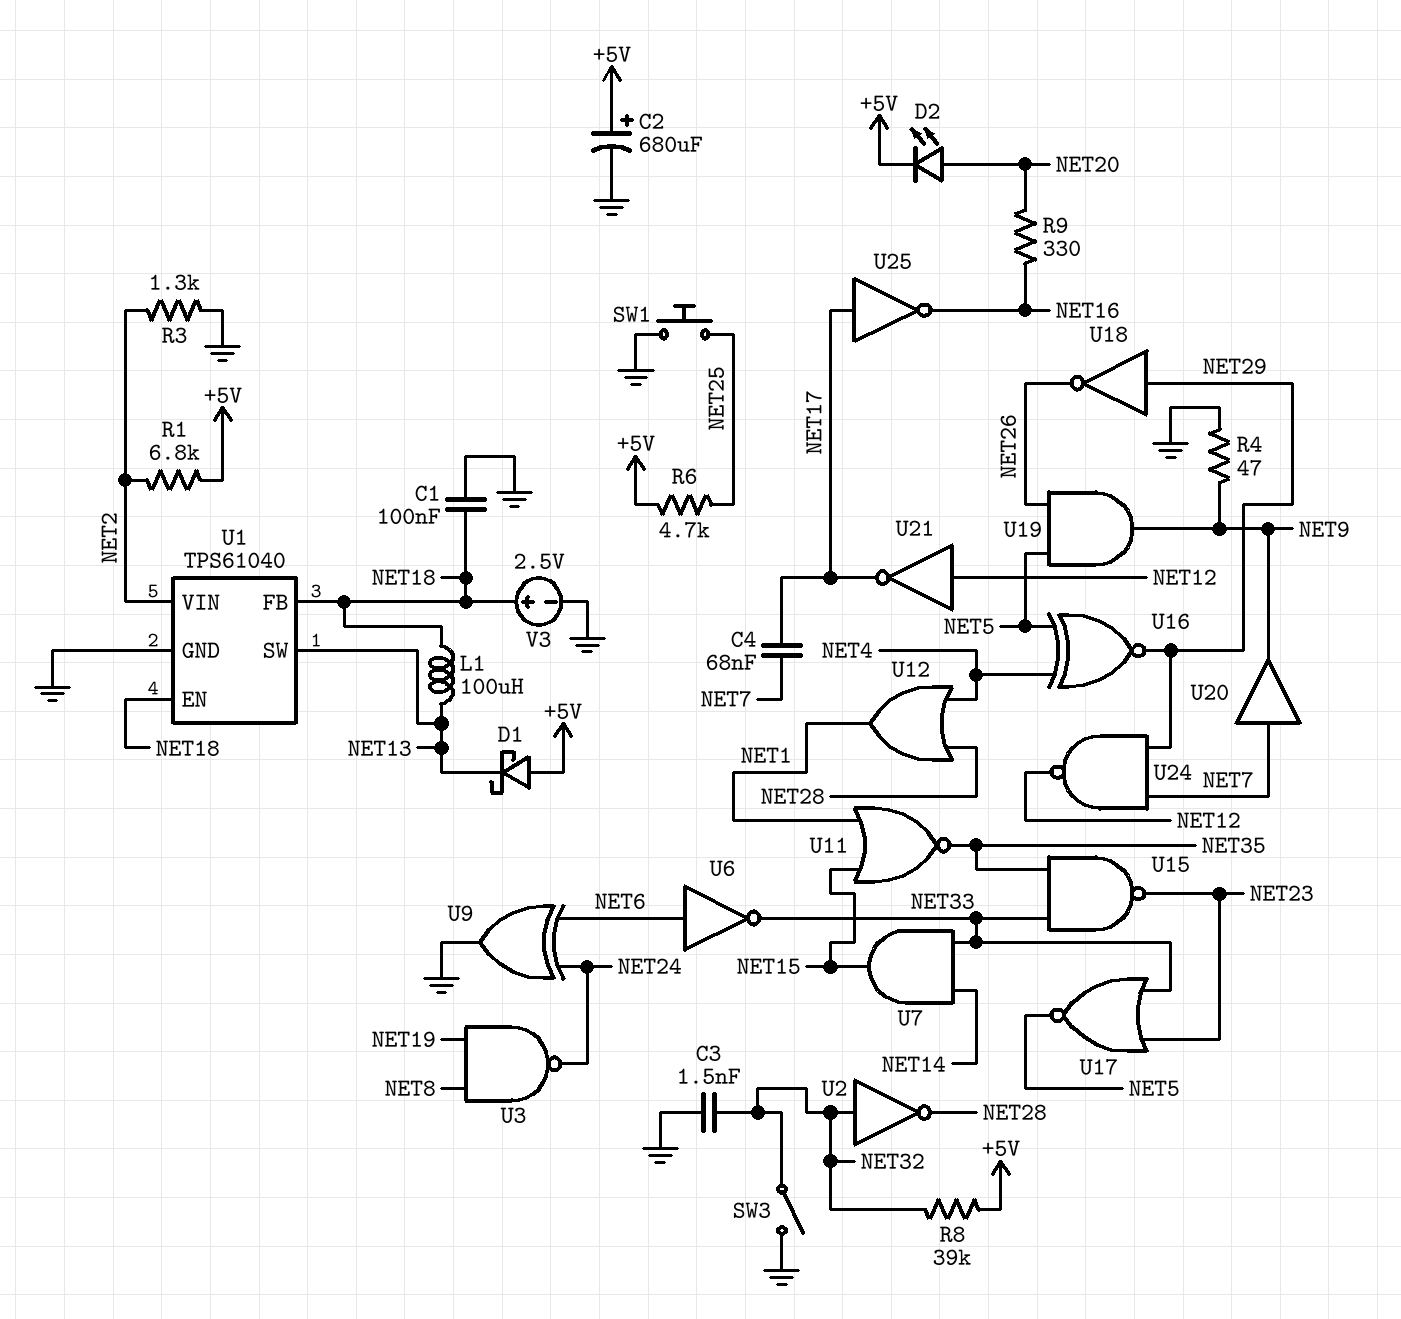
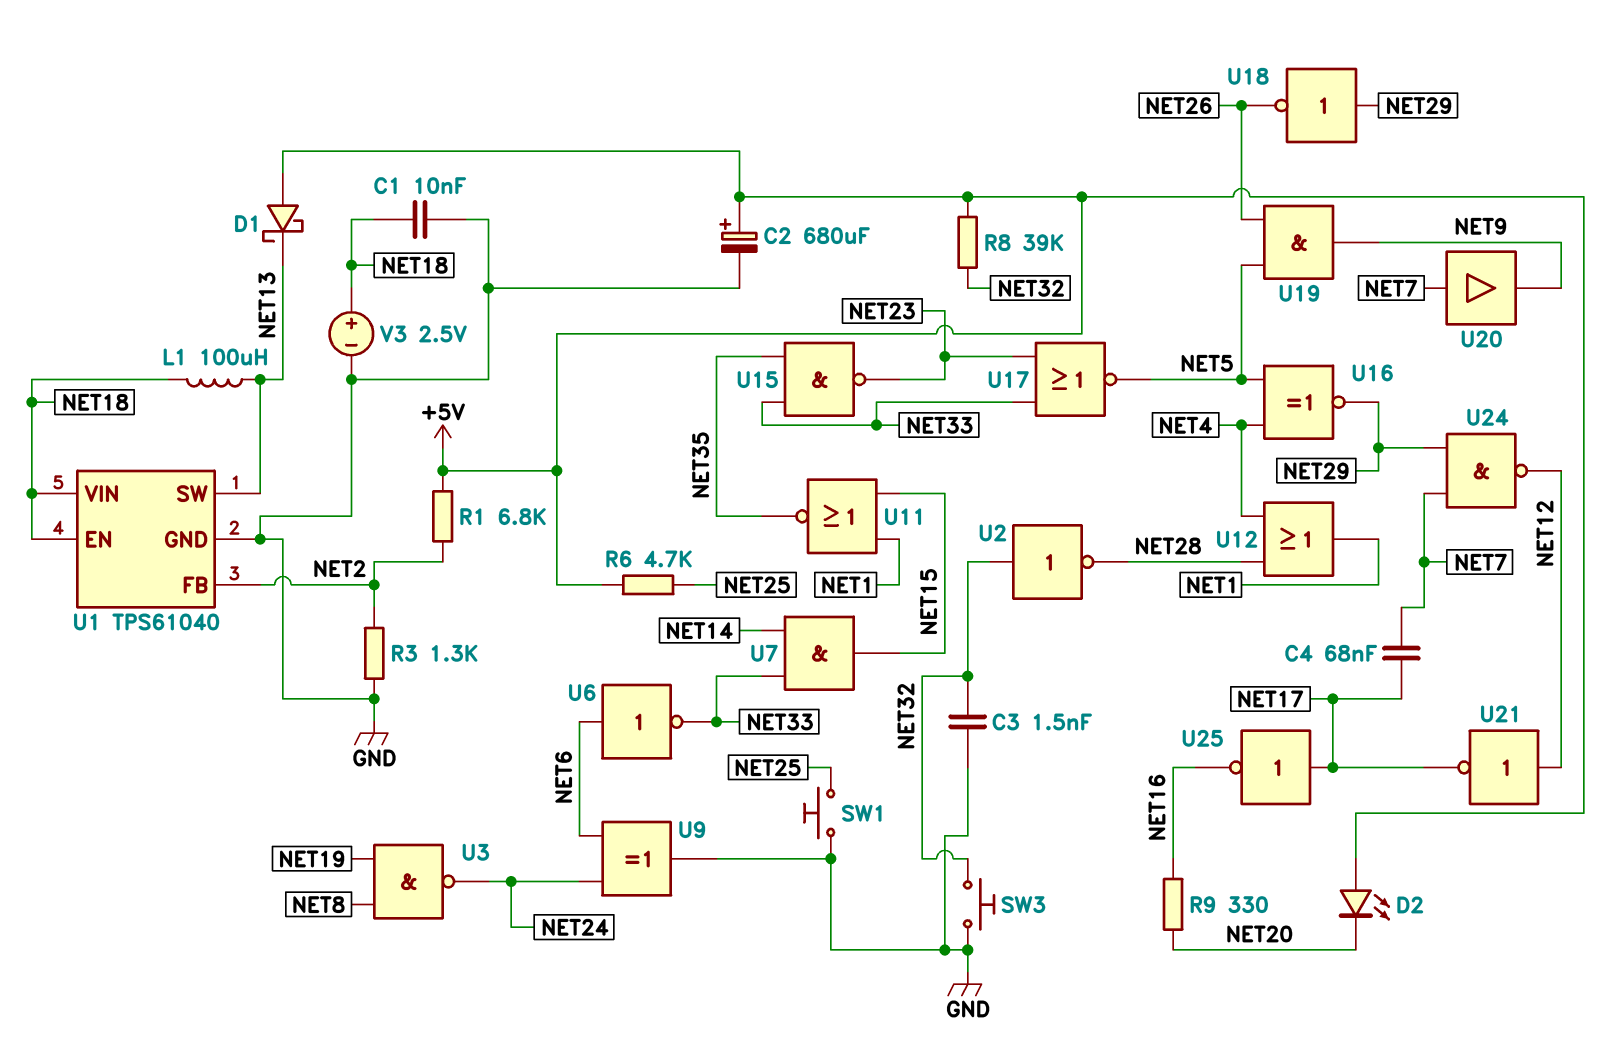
C1: 100nF (GND, NET18) -> 10nF (GND, NET18)
D2: LED (A NET20, K +5V) -> LED (A +5V, K NET20)
R4: 47 (GND, NET9) -> none
SW3: switch (GND, NET32) -> button (GND, NET32)
U1 pin FB: NET18 -> NET2
U1 pin VIN: NET2 -> NET18

